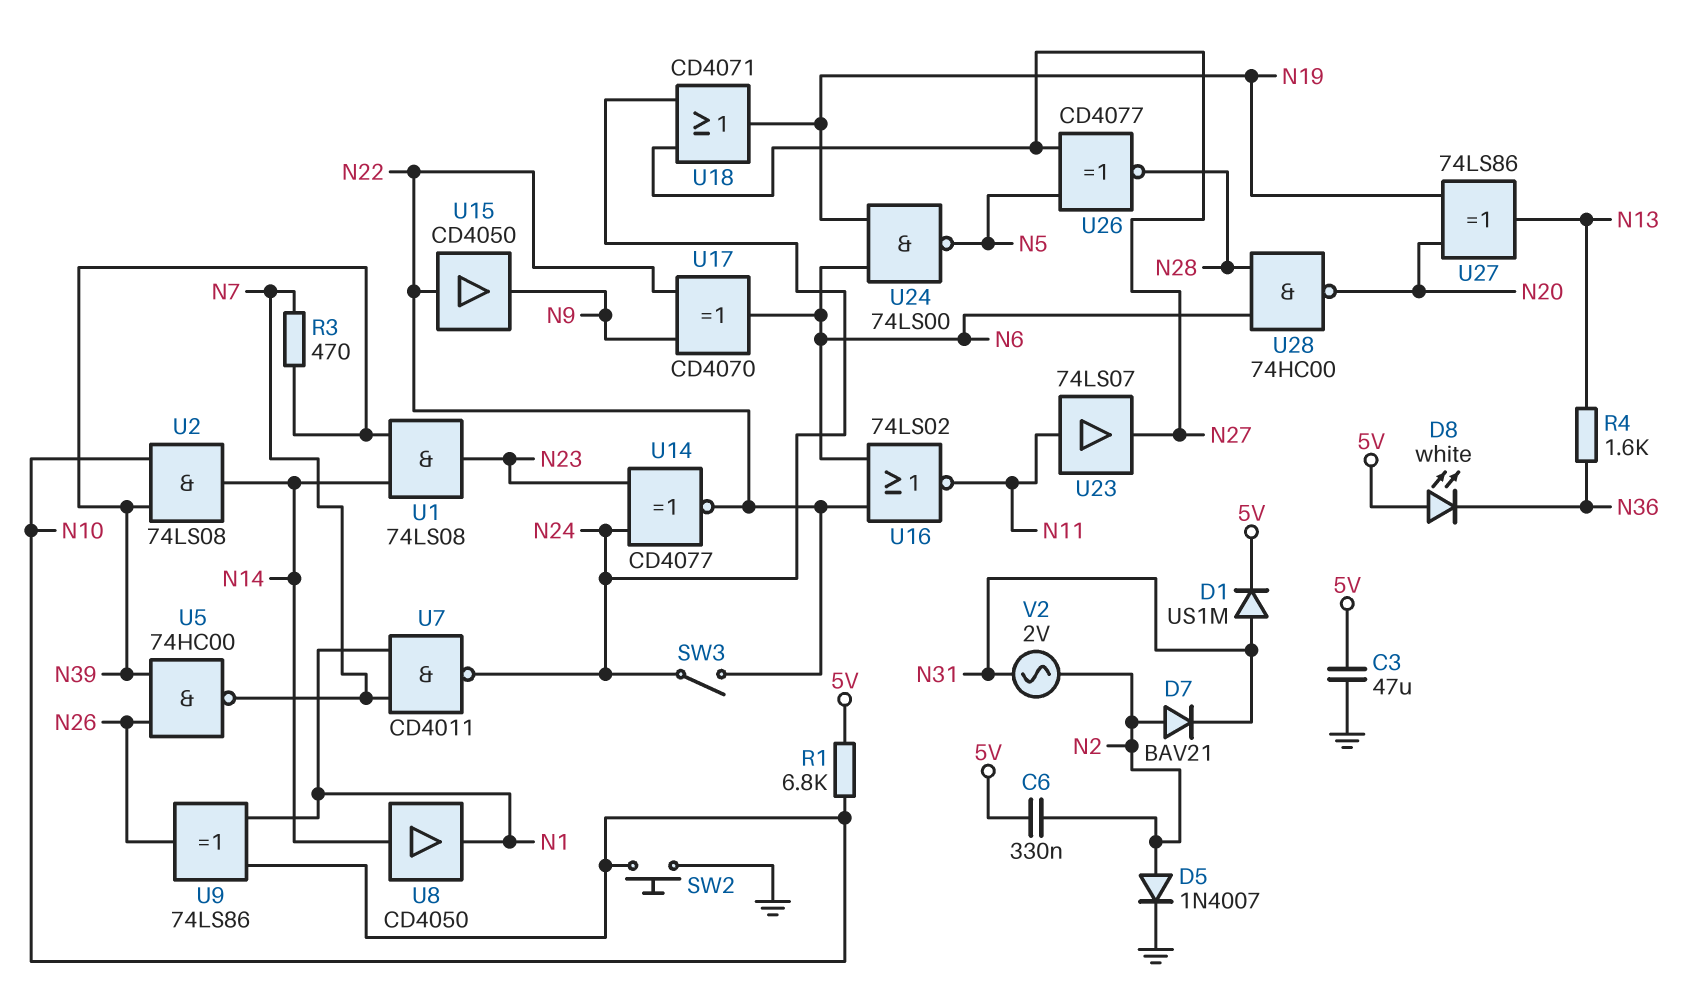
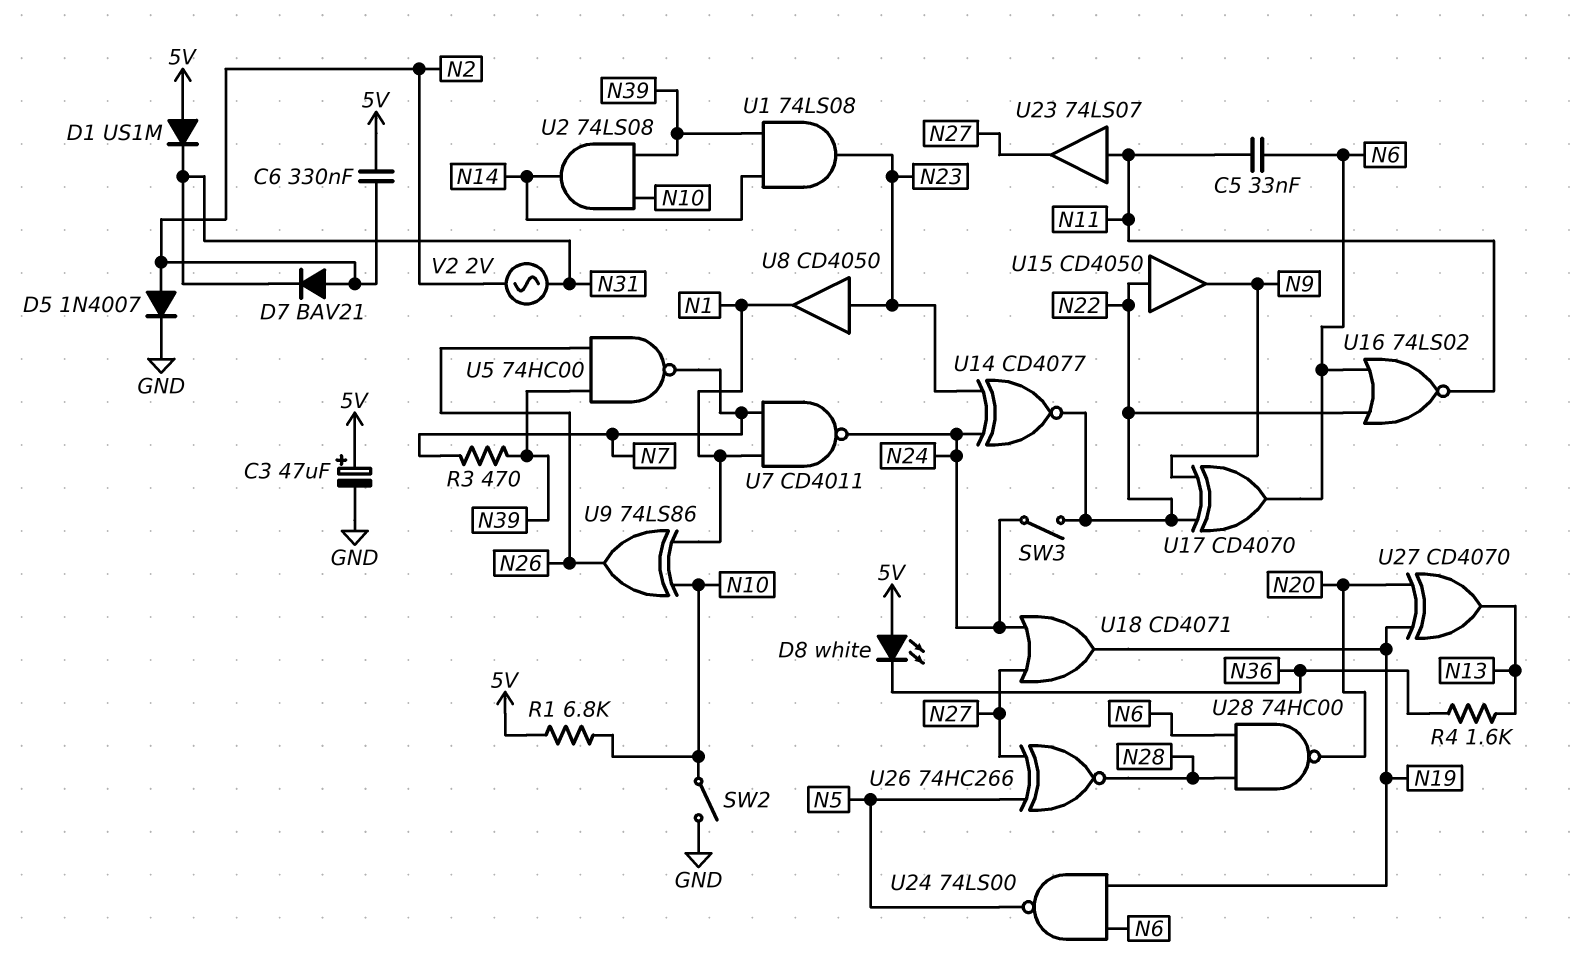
C3: 47uF (5V, GND) -> 47uF (plus 5V, minus GND)
C5: none -> 33nF (N6, N11)
D1: diode US1M (A N31, K 5V) -> diode US1M (A 5V, K N31)
SW2: button (GND, N10) -> switch (GND, N10)
U8: buffer CD4050 (in N14, out N1) -> buffer CD4050 (in N23, out N1)
U26: XNOR CD4077 (in N5, in N27, out N28) -> XNOR 74HC266 (in N5, in N27, out N28)
U27: XOR 74LS86 (in N19, in N20, out N13) -> XOR CD4070 (in N19, in N20, out N13)

